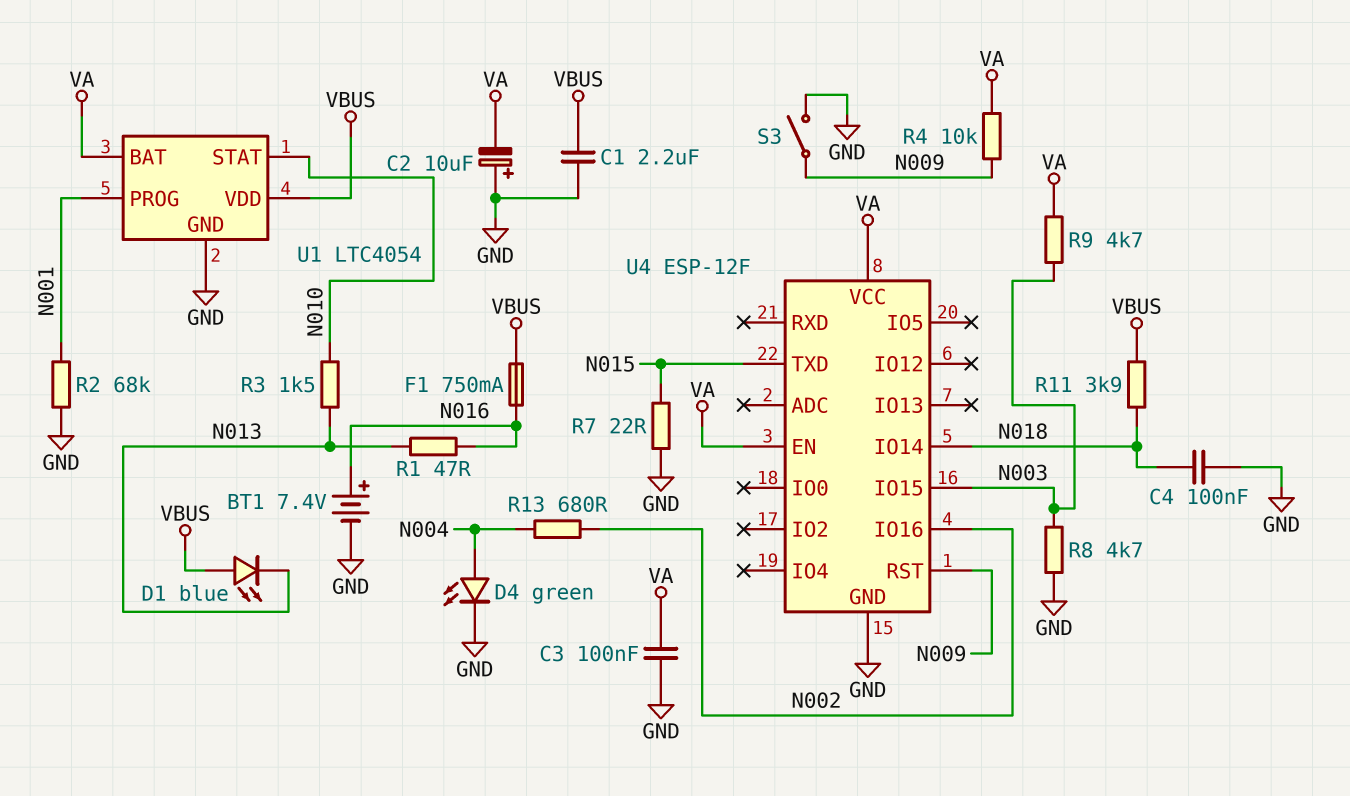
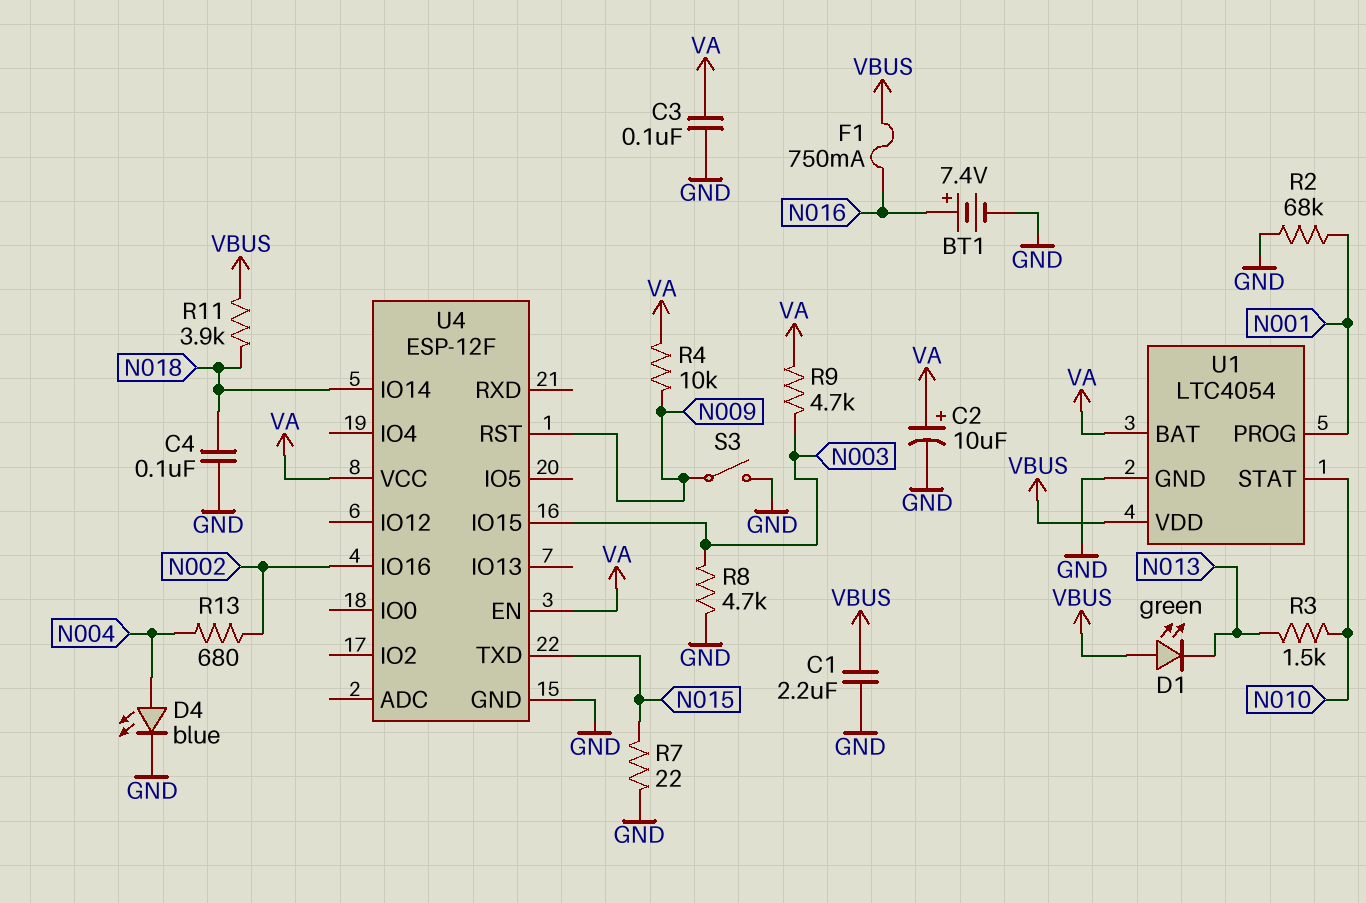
C2: 10uF (plus GND, minus VA) -> 10uF (plus VA, minus GND)
D1: LED blue (A VBUS, K N013) -> LED green (A VBUS, K N013)
D4: LED green (A N004, K GND) -> LED blue (A N004, K GND)
R1: 47 (N013, N016) -> none

